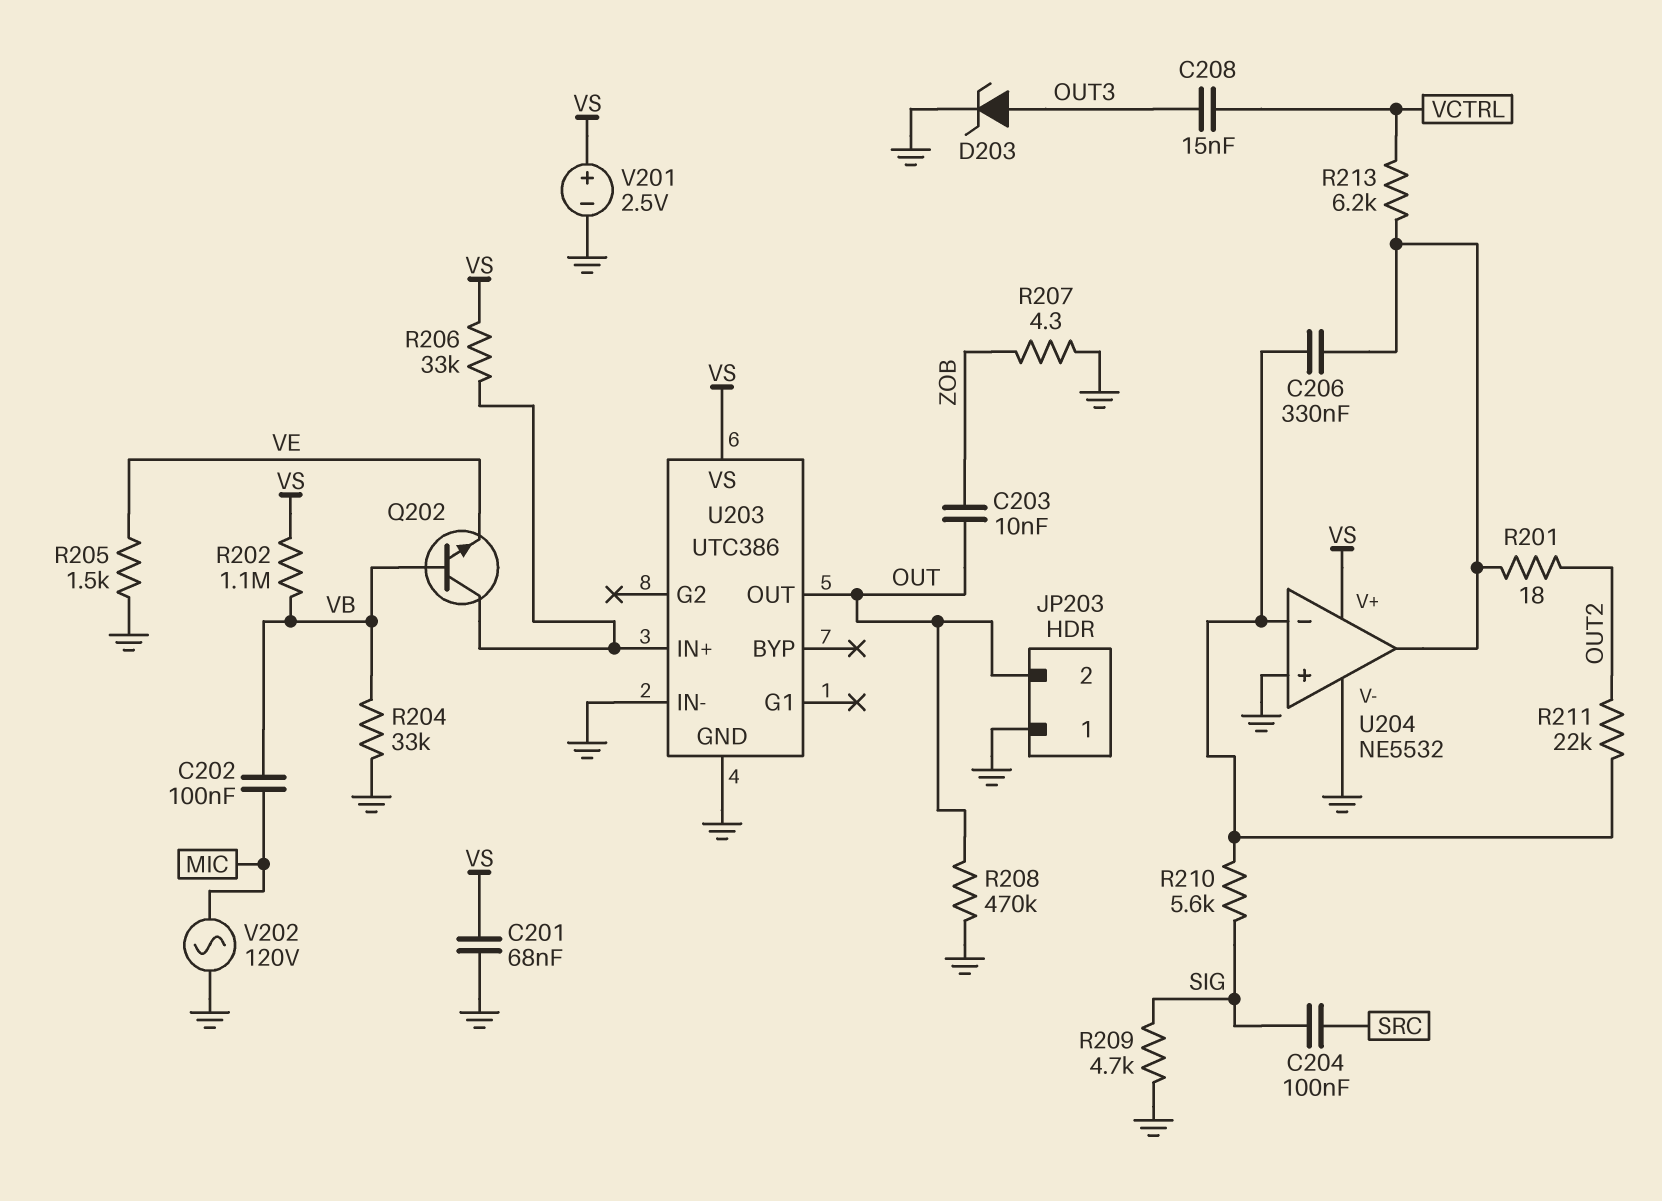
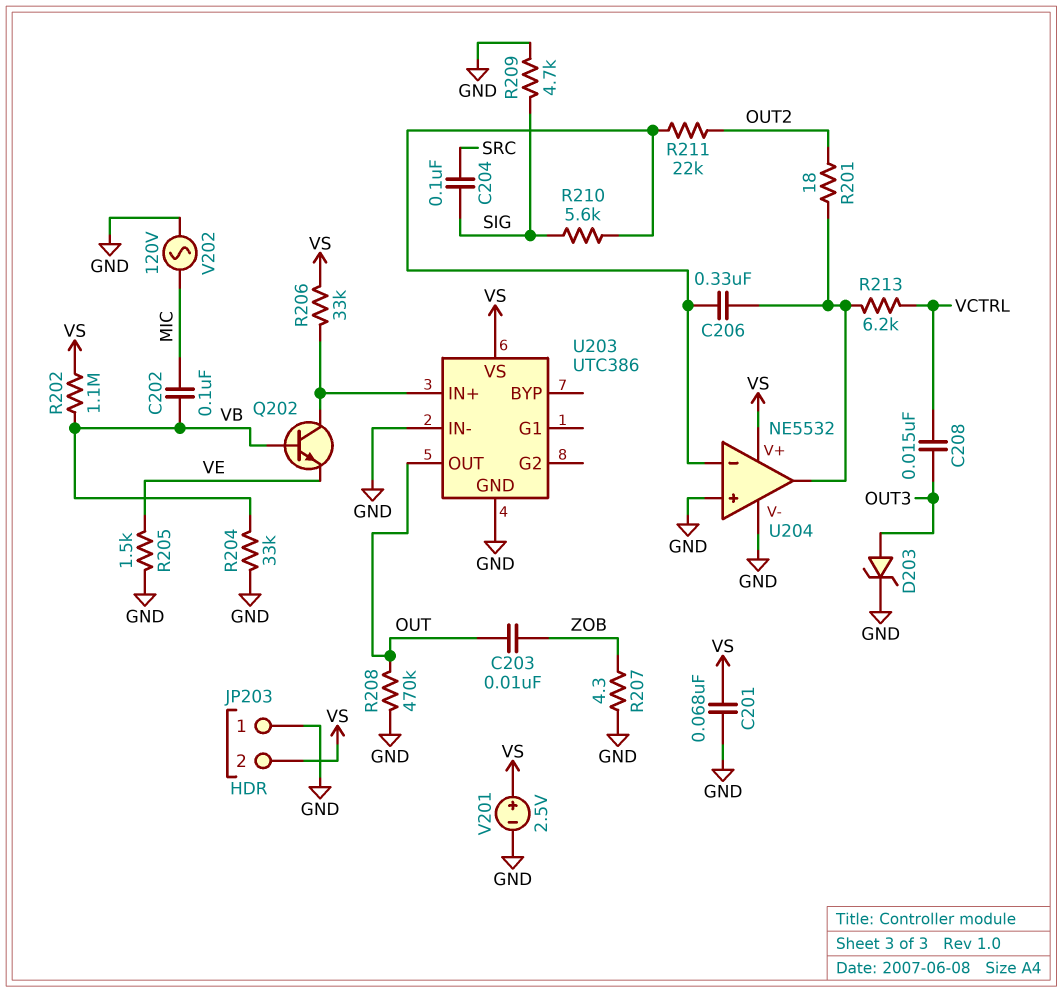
JP203 pin 2: OUT -> VS

